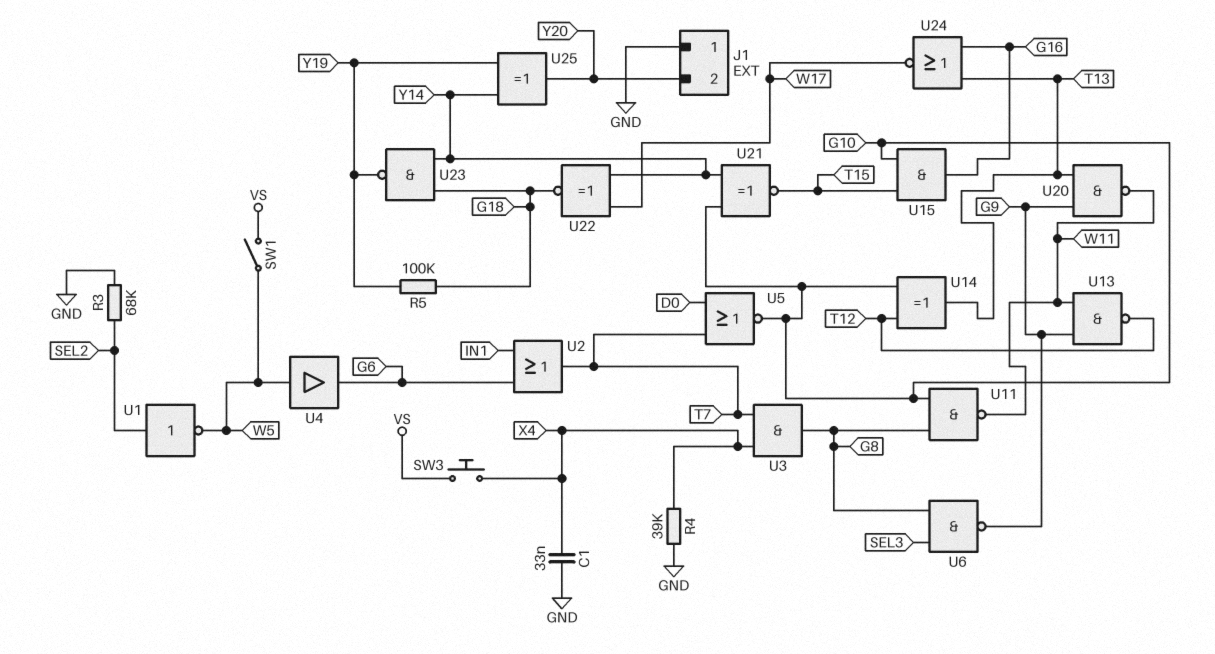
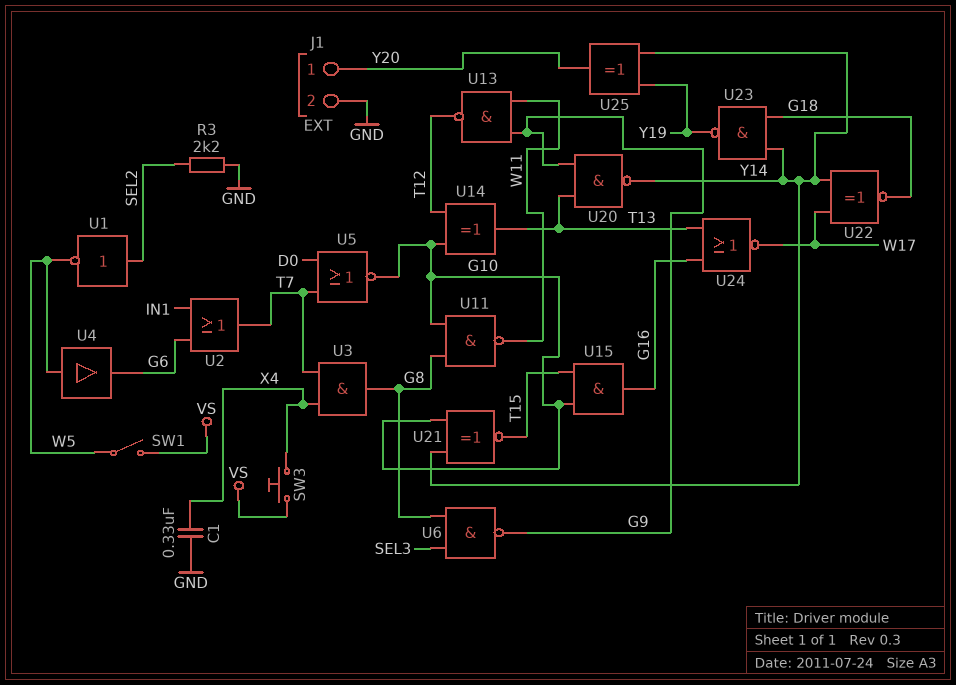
C1: 33nF (GND, X4) -> 330nF (GND, X4)
J1 pin 1: GND -> Y20
J1 pin 2: Y20 -> GND
R3: 68k (GND, SEL2) -> 2.2k (GND, SEL2)
R4: 39k (GND, X4) -> none
R5: 100k (G18, Y19) -> none
U20: NAND (in G9, in T13, out W11) -> NAND (in G9, in T13, out Y14)

